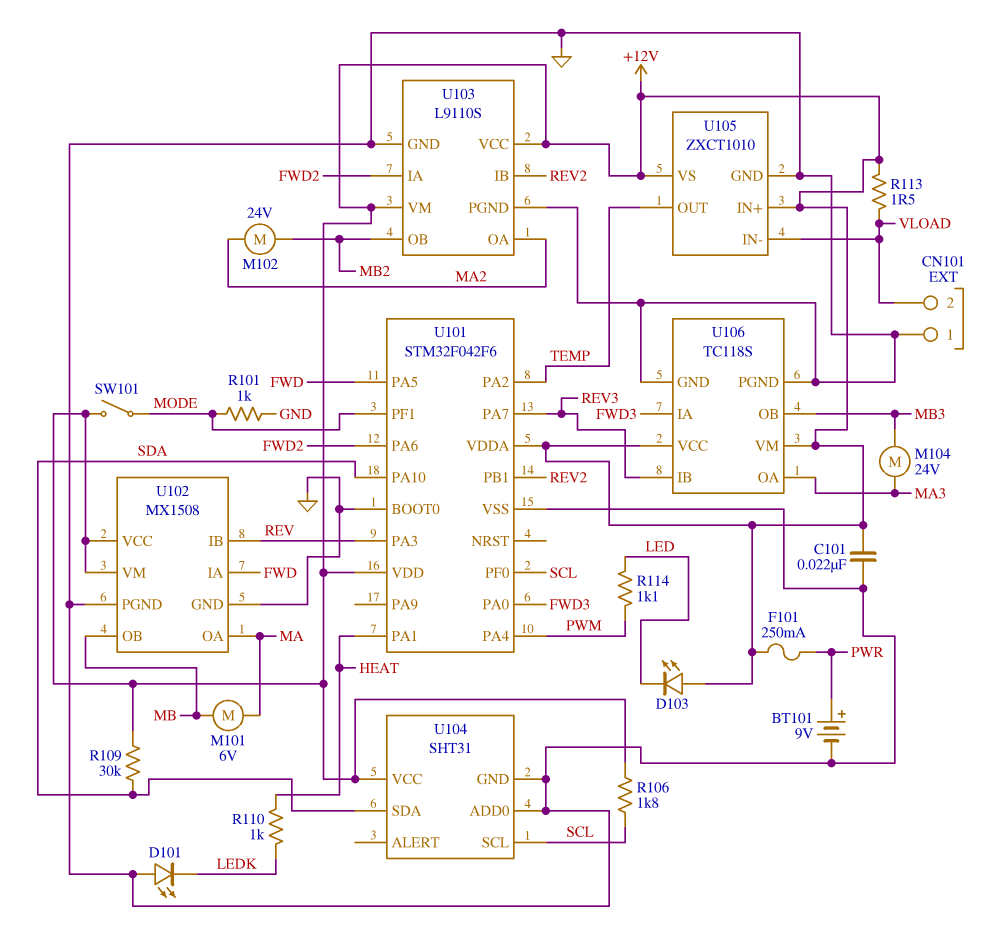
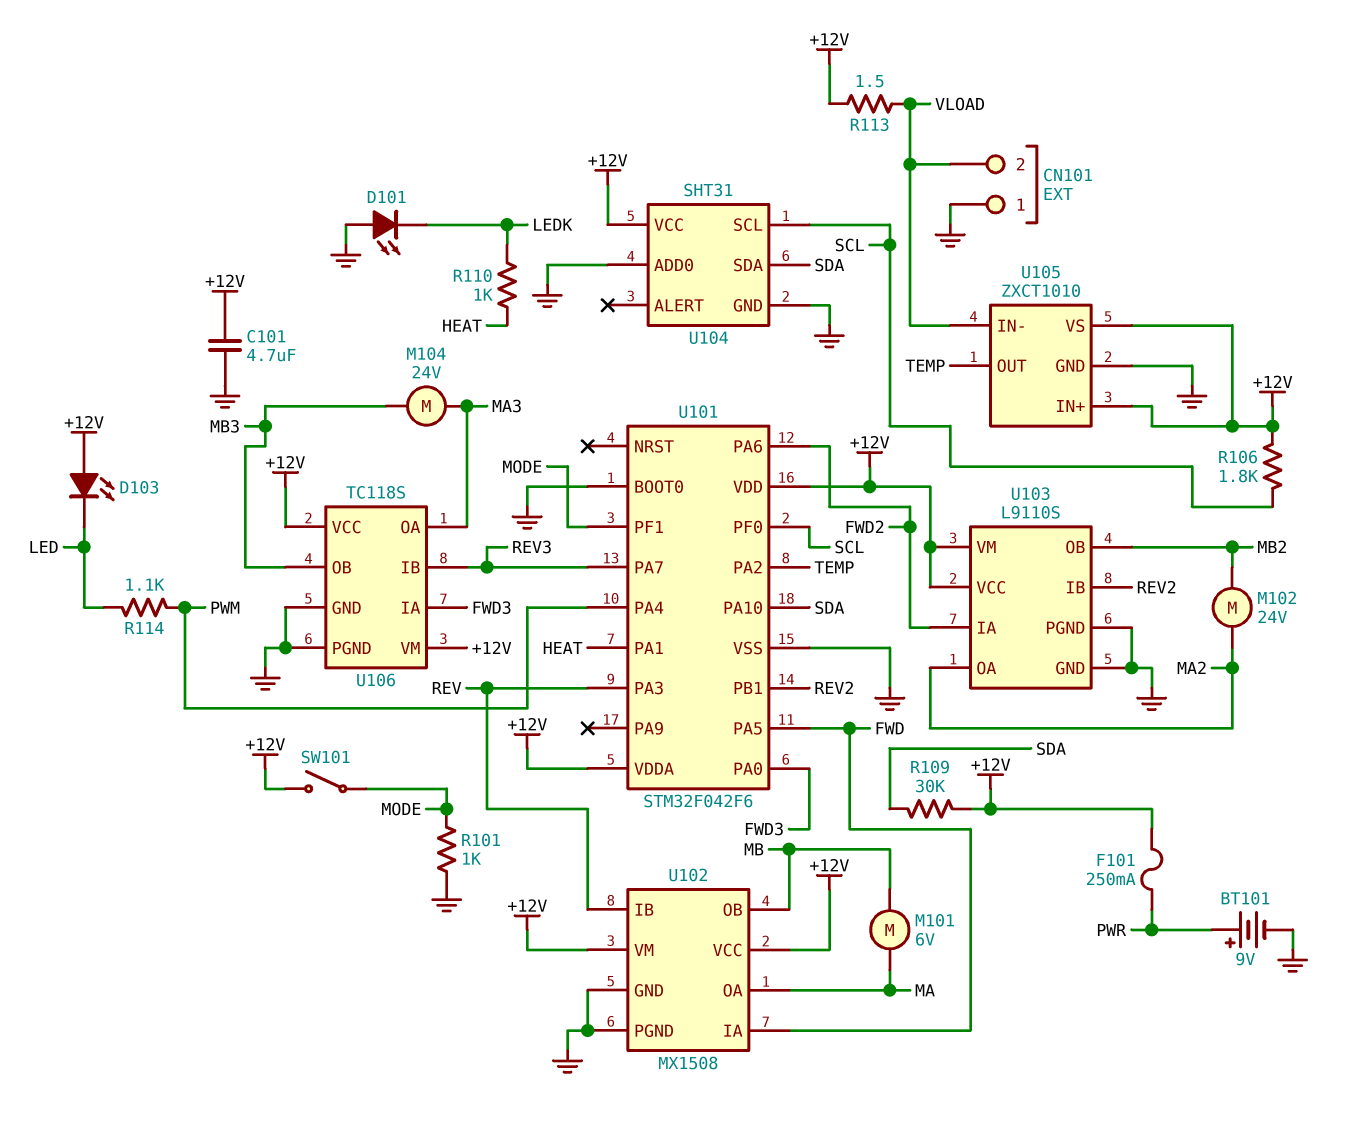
C101: 22nF (+12V, GND) -> 4.7uF (+12V, GND)

